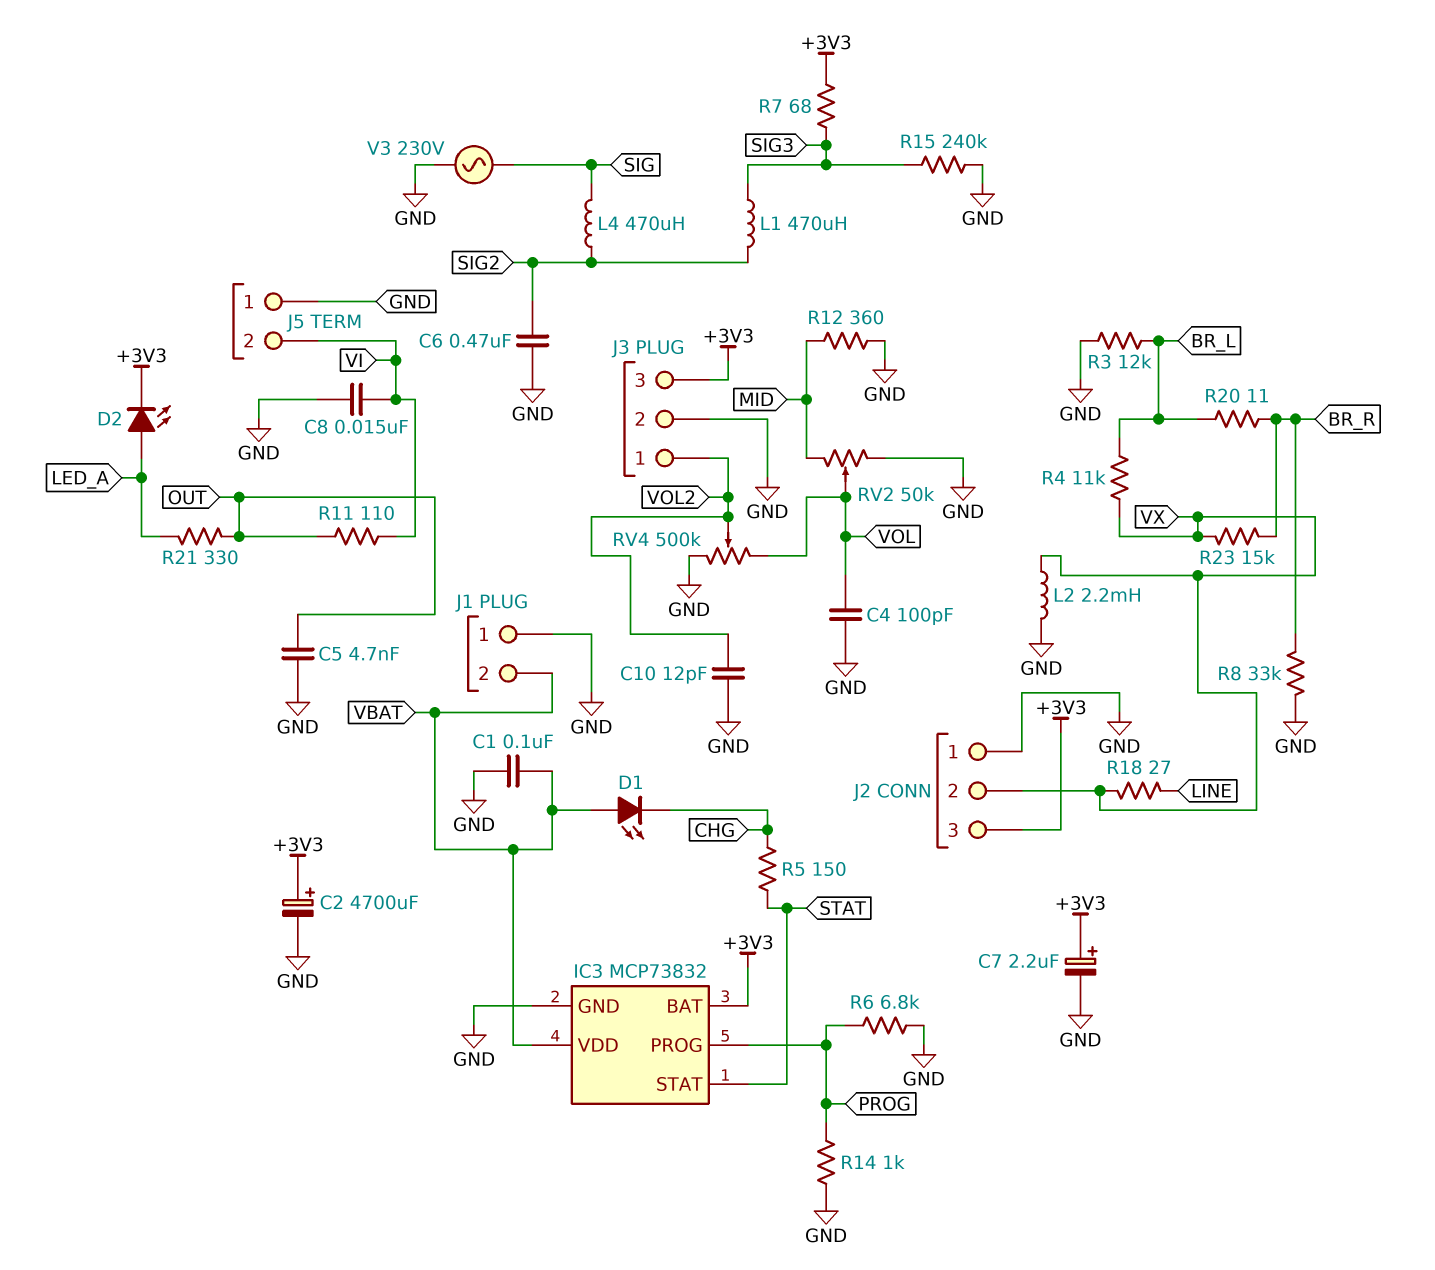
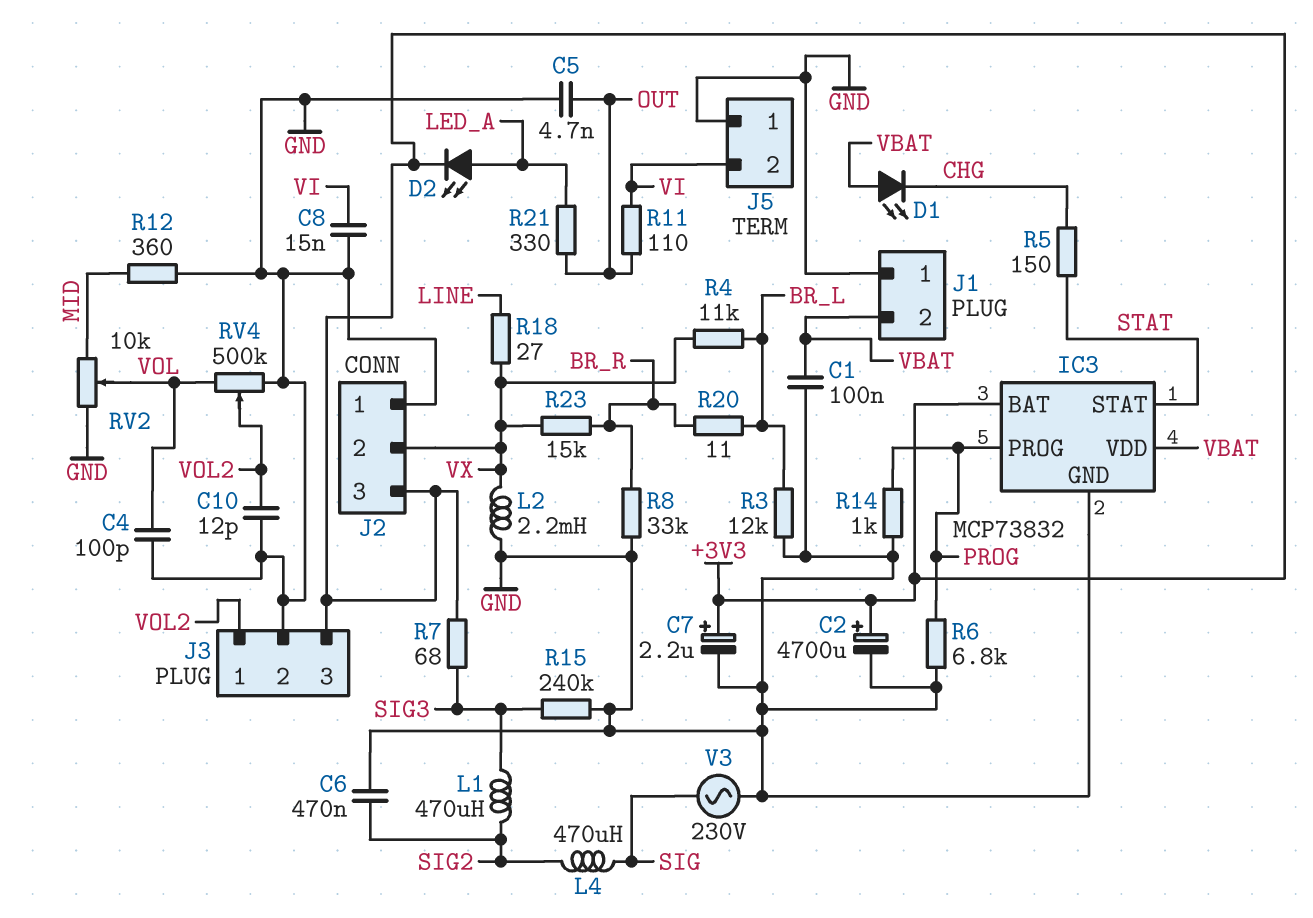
RV2: 50k (GND, MID, wiper VOL) -> 10k (GND, MID, wiper VOL)

